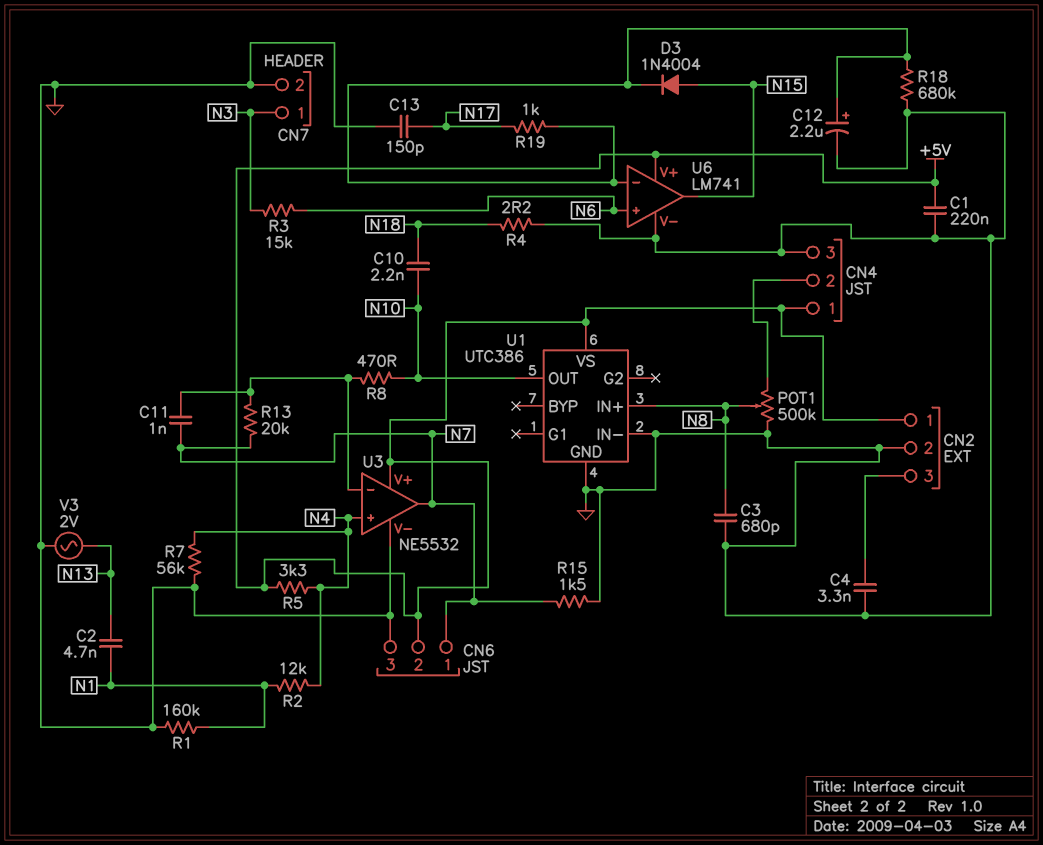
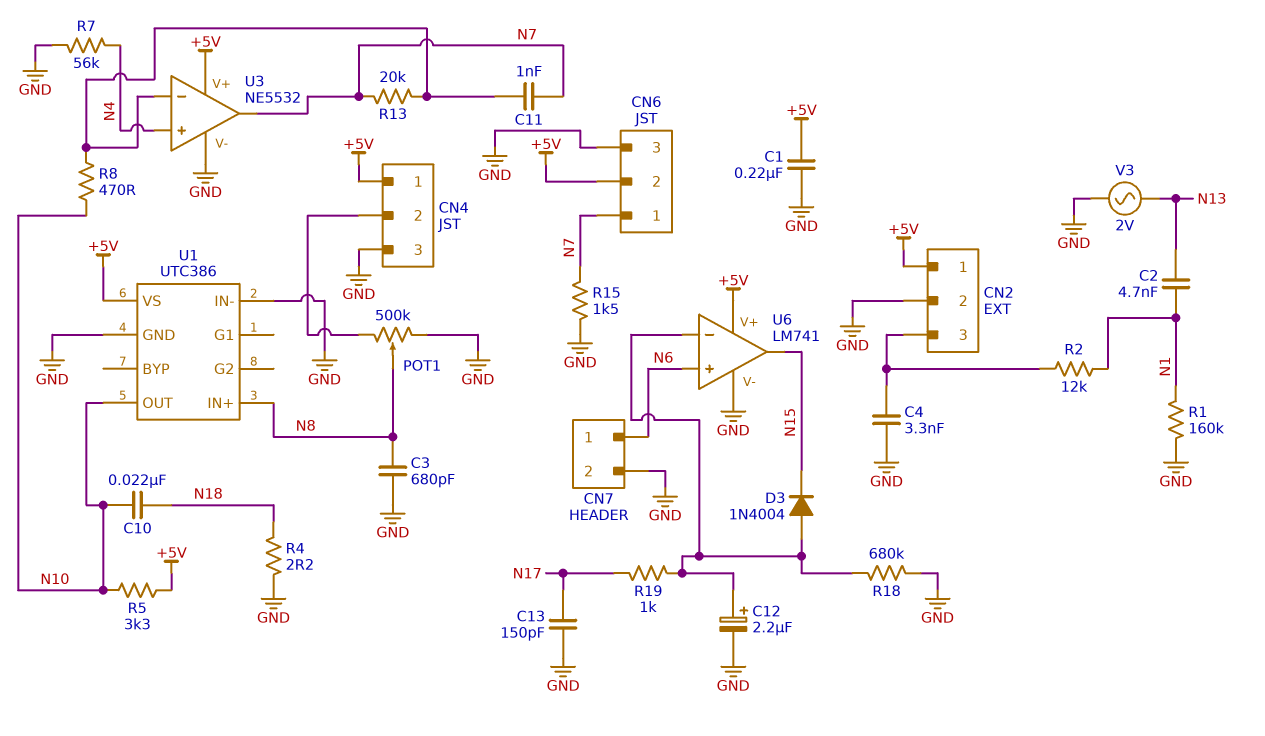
C10: 2.2nF (N10, N18) -> 22nF (N10, N18)
CN7 pin 1: N3 -> N6
D3: diode 1N4004 (A N15, K U6/in-) -> diode 1N4004 (A U6/in-, K N15)
R2: 12k (N1, N4) -> 12k (CN2/3, N1)
R3: 15k (N3, N6) -> none
R5: 3.3k (+5V, N4) -> 3.3k (+5V, N10)

